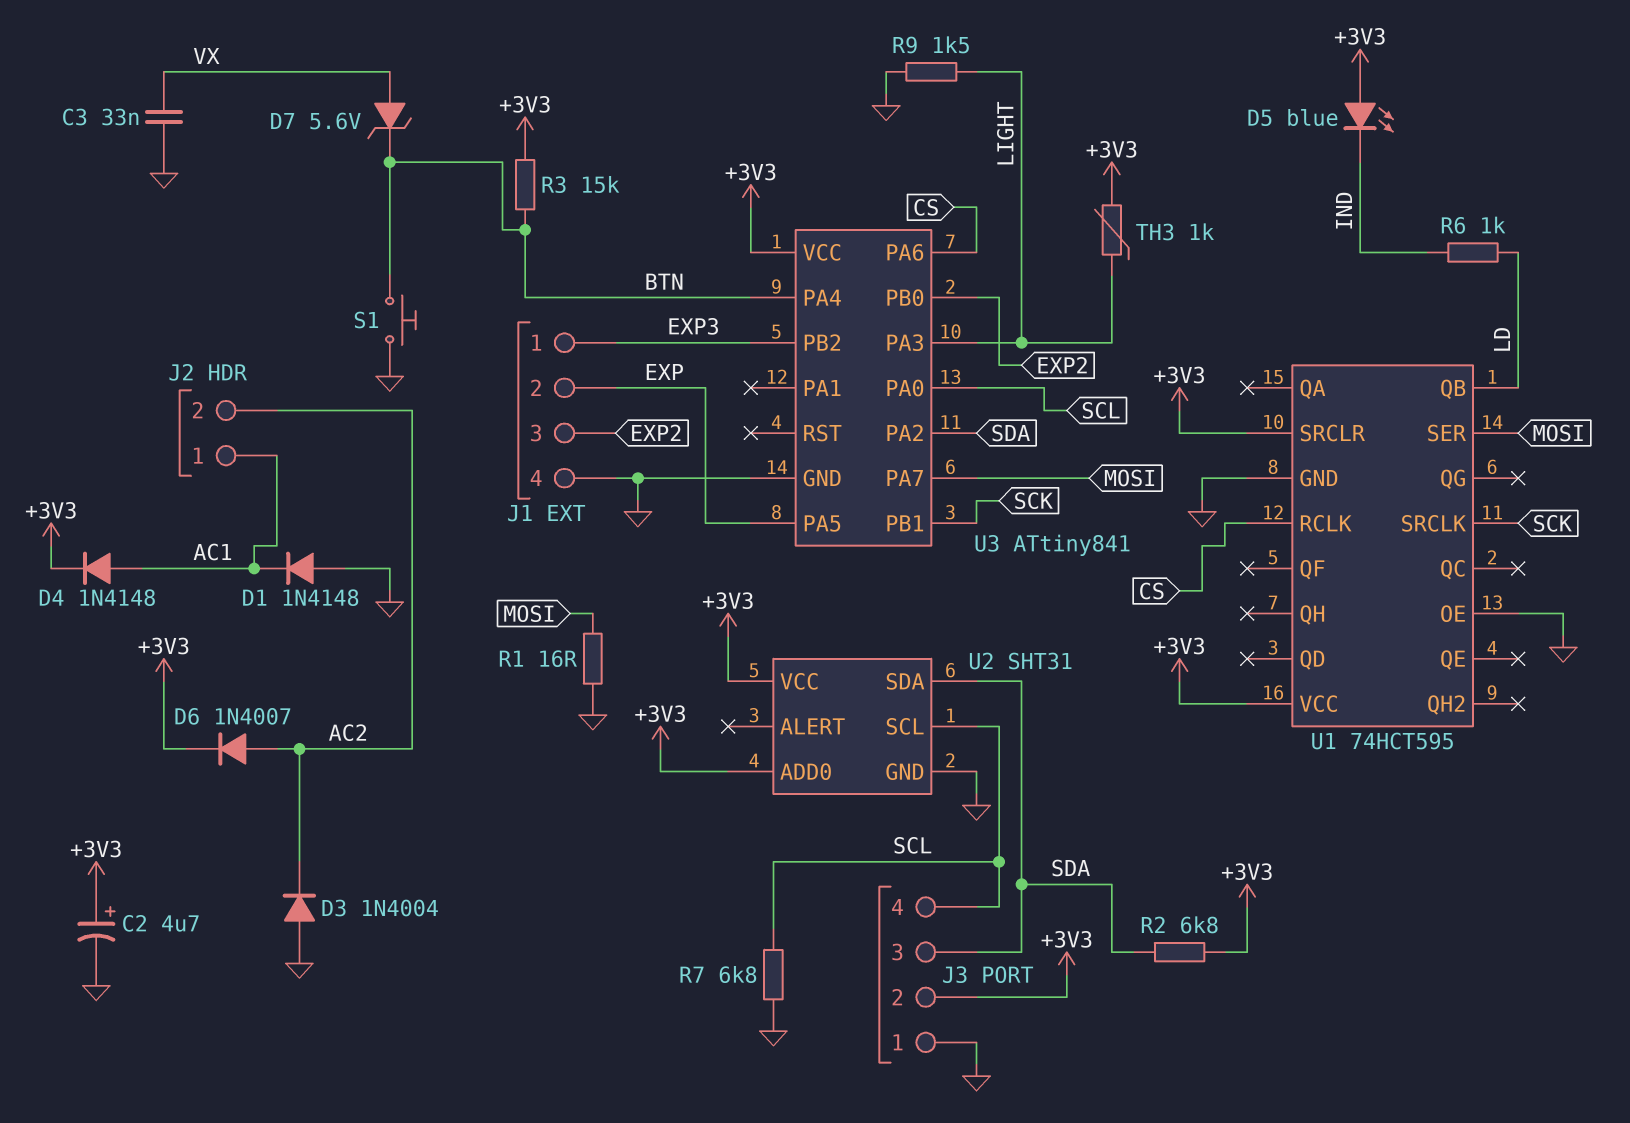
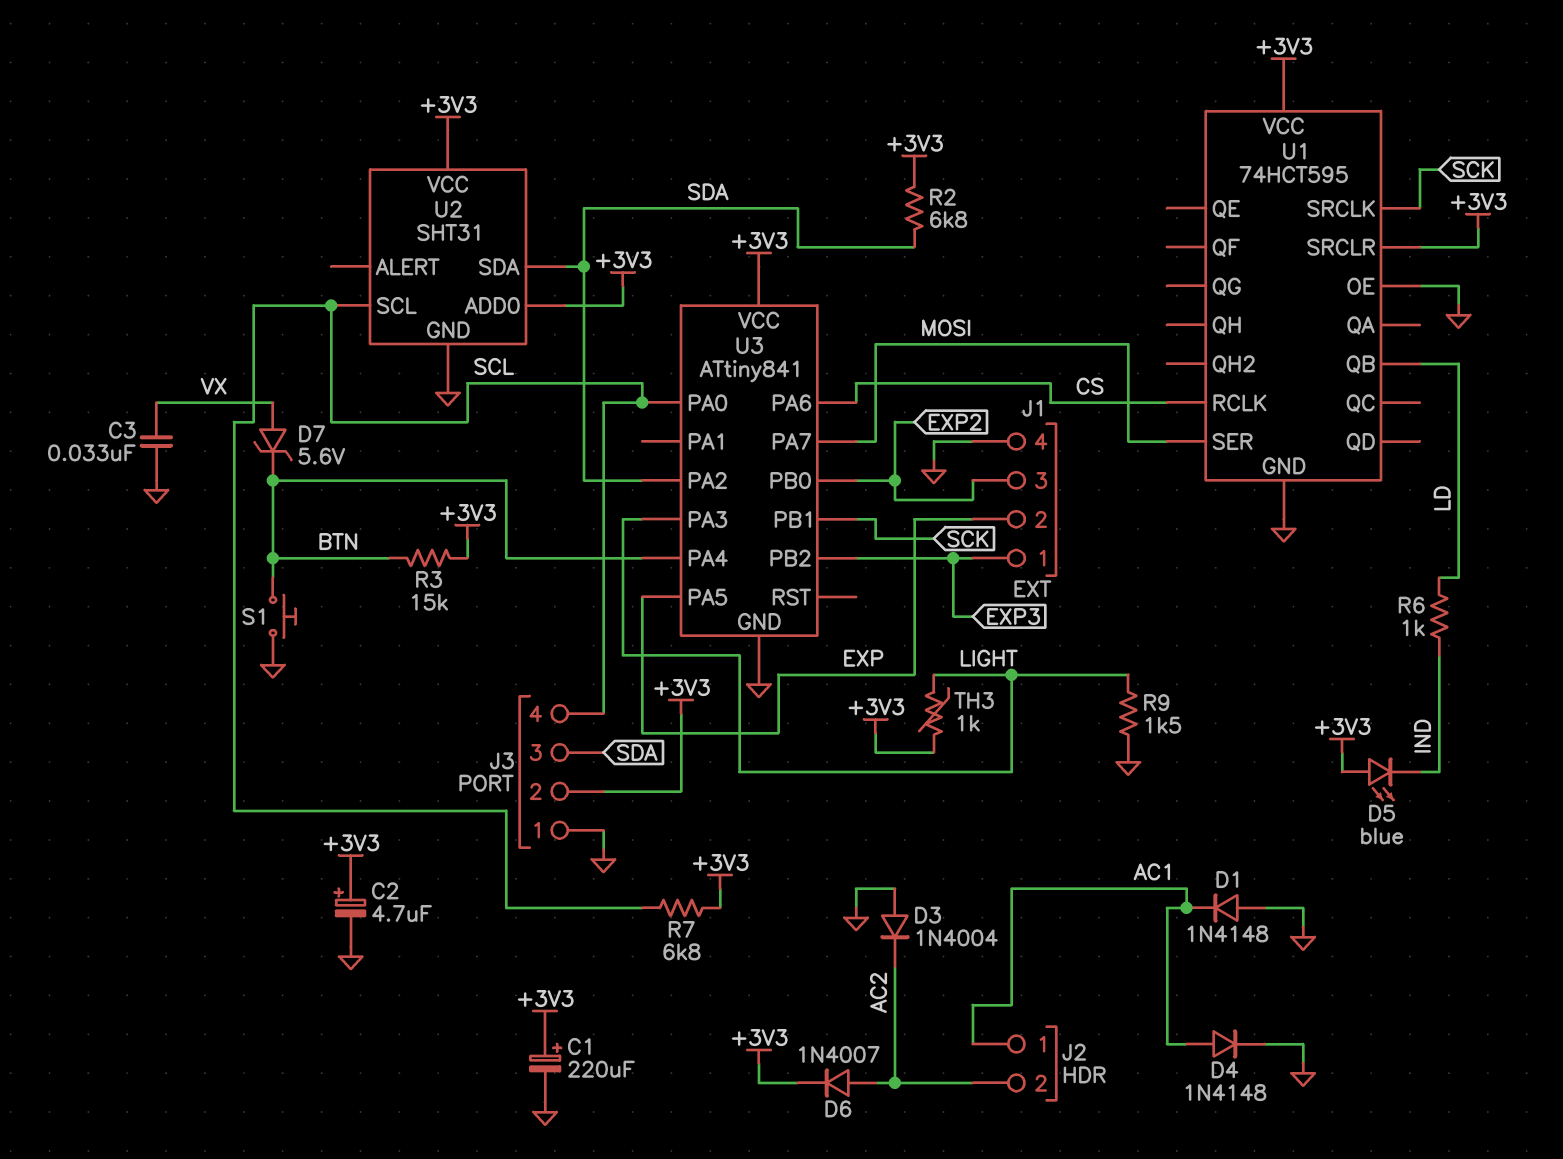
C1: none -> 220uF (plus +3V3, minus GND)
D4: diode 1N4148 (A AC1, K +3V3) -> diode 1N4148 (A AC1, K GND)
R1: 16 (GND, MOSI) -> none
R7: 6.8k (GND, SCL) -> 6.8k (+3V3, SCL)

